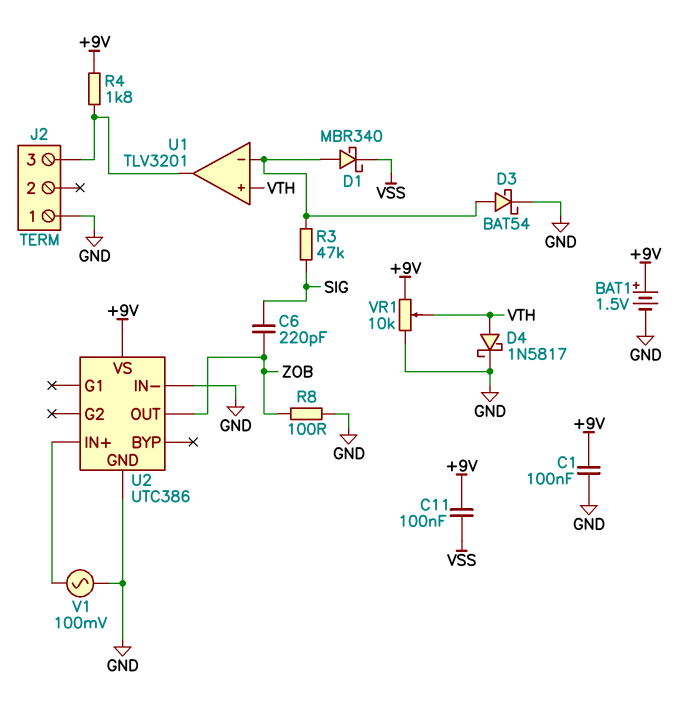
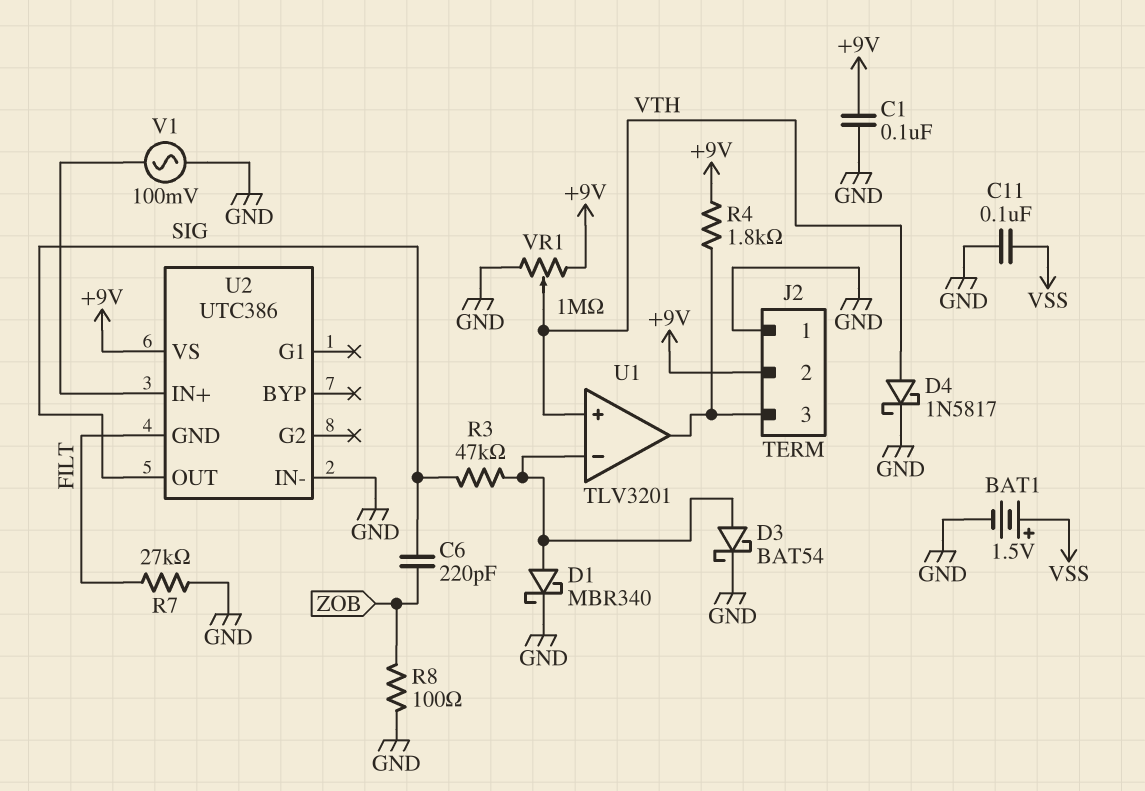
BAT1: 1.5V (plus +9V, minus GND) -> 1.5V (plus VSS, minus GND)
C11: 100nF (+9V, VSS) -> 100nF (GND, VSS)
D1: schottky MBR340 (A U1/in-, K VSS) -> schottky MBR340 (A U1/in-, K GND)
J2 pin 2: none -> +9V
R7: none -> 27k (FILT, GND)
U2 pin GND: GND -> FILT
U2 pin OUT: ZOB -> SIG
VR1: 10k (+9V, GND, wiper VTH) -> 1M (+9V, GND, wiper VTH)

